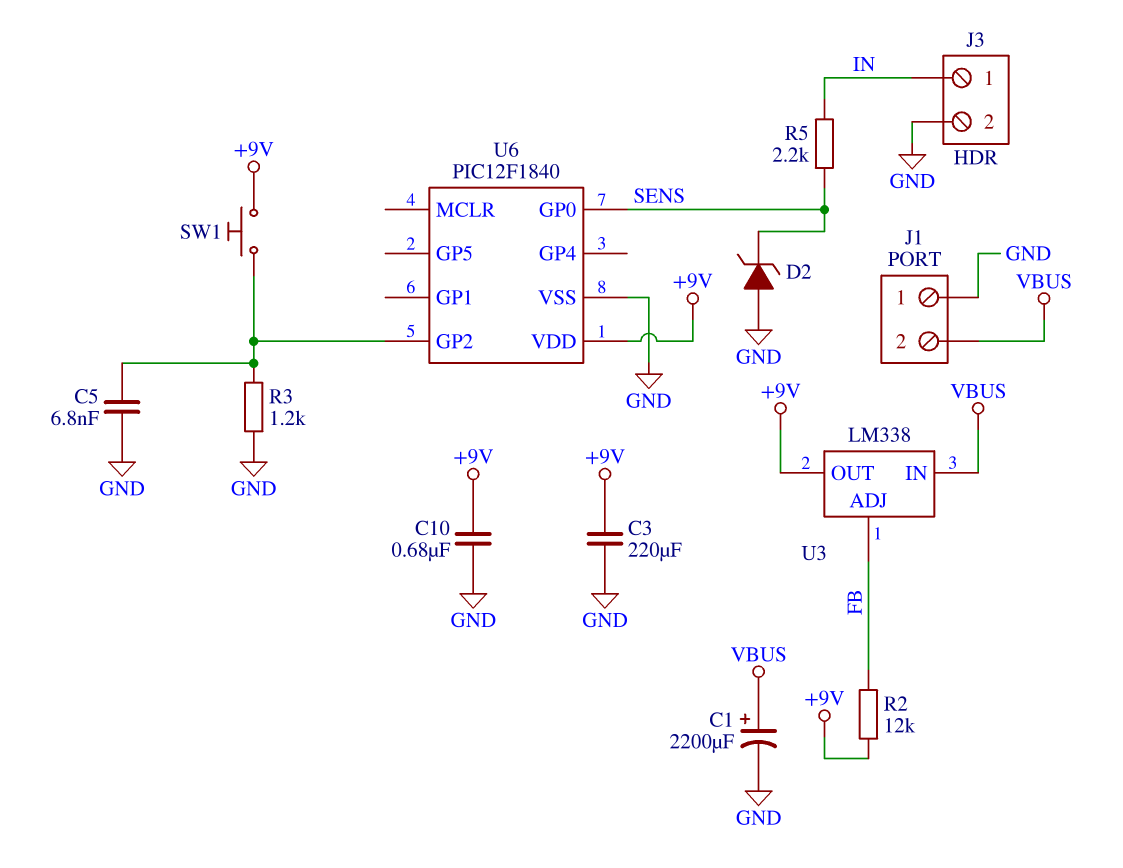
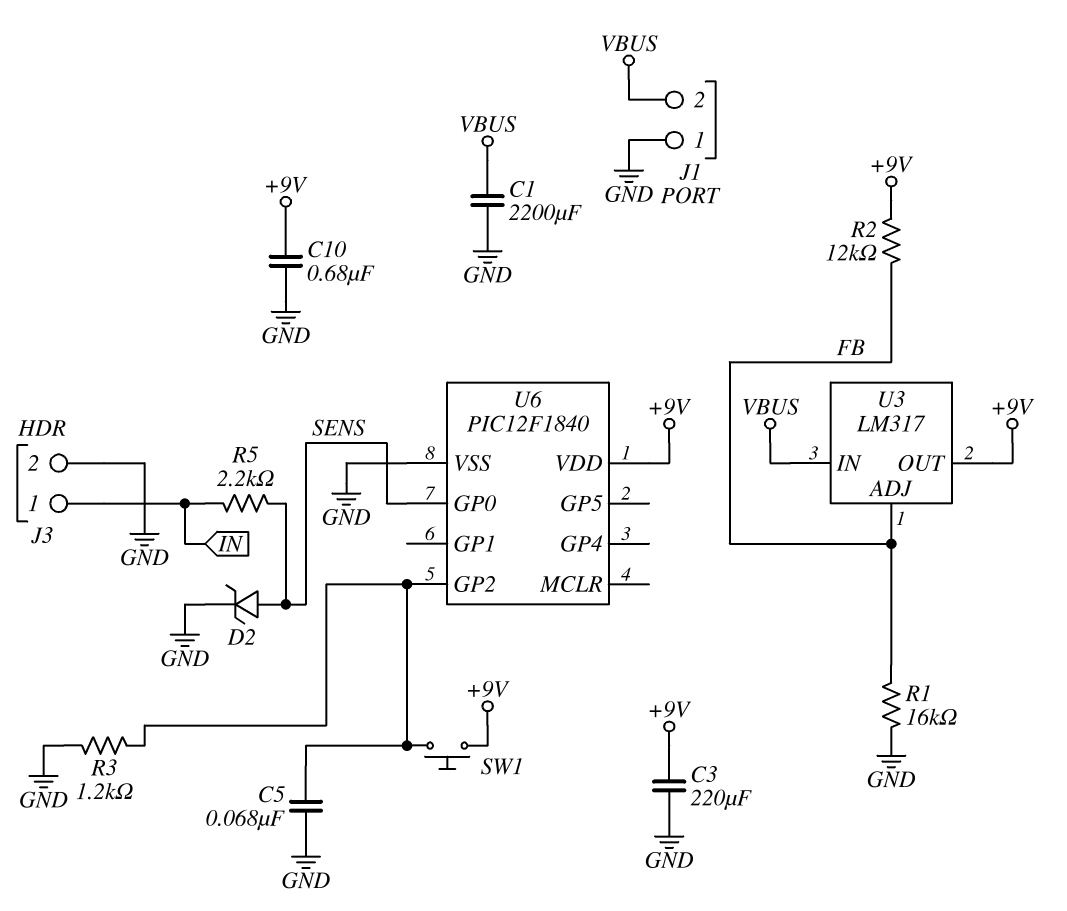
C1: 2200uF (plus VBUS, minus GND) -> 2200uF (GND, VBUS)
C5: 6.8nF (GND, U6/GP2) -> 68nF (GND, U6/GP2)
D2: zener (A GND, K SENS) -> zener (A SENS, K GND)
R1: none -> 16k (FB, GND)
U3: LM338 -> LM317

